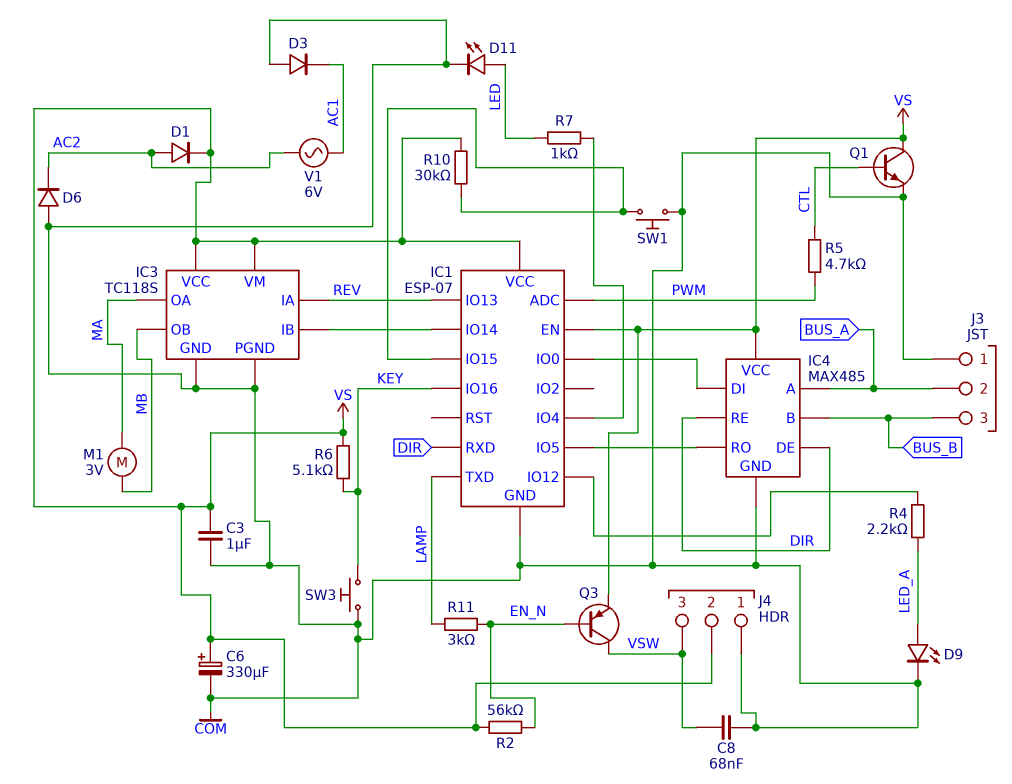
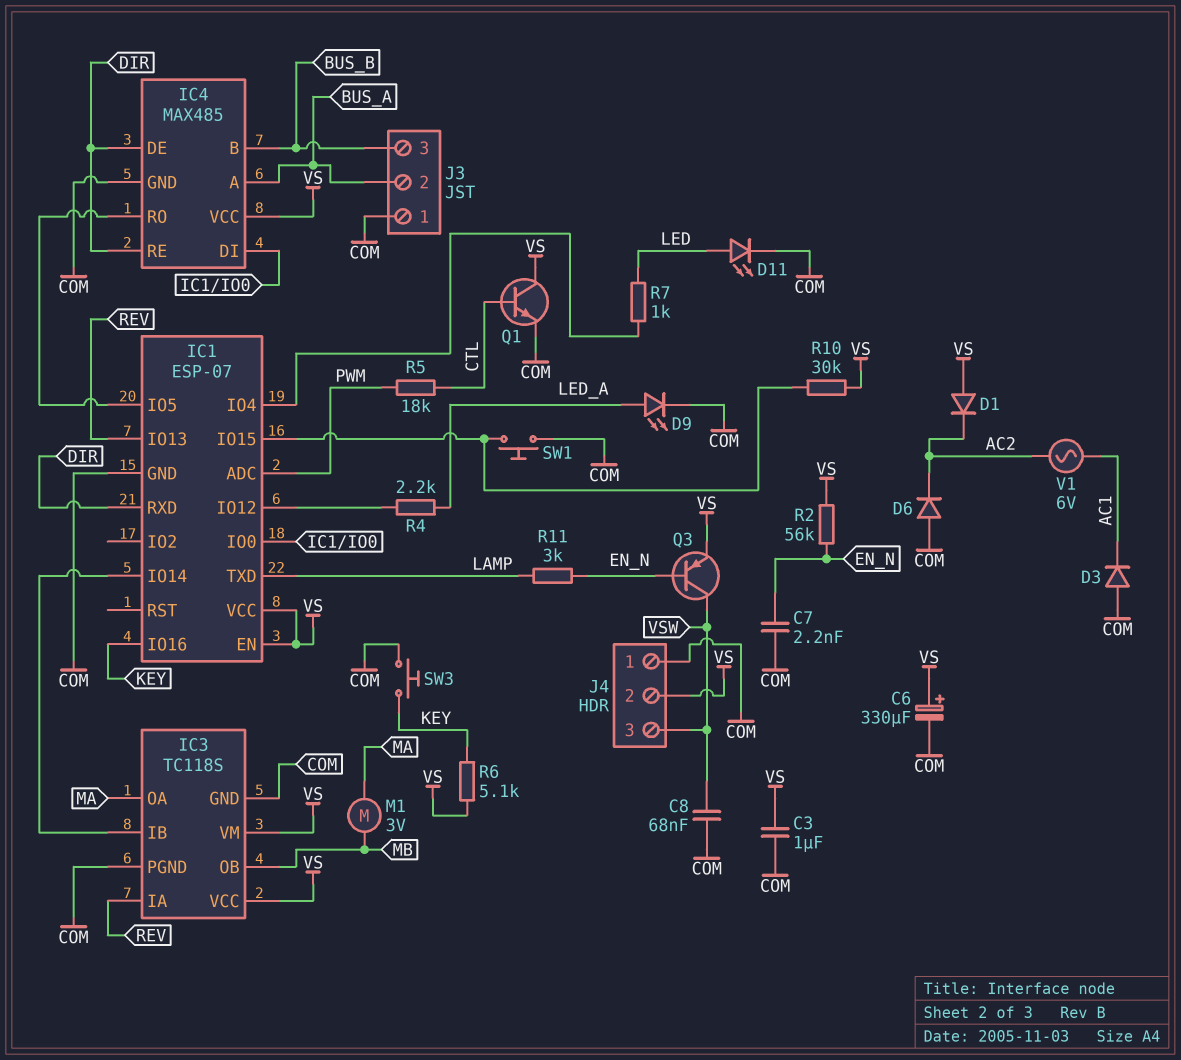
C7: none -> 2.2nF (COM, EN_N)
D1: diode (A AC2, K VS) -> diode (A VS, K AC2)
R5: 4.7k (CTL, PWM) -> 18k (CTL, PWM)

